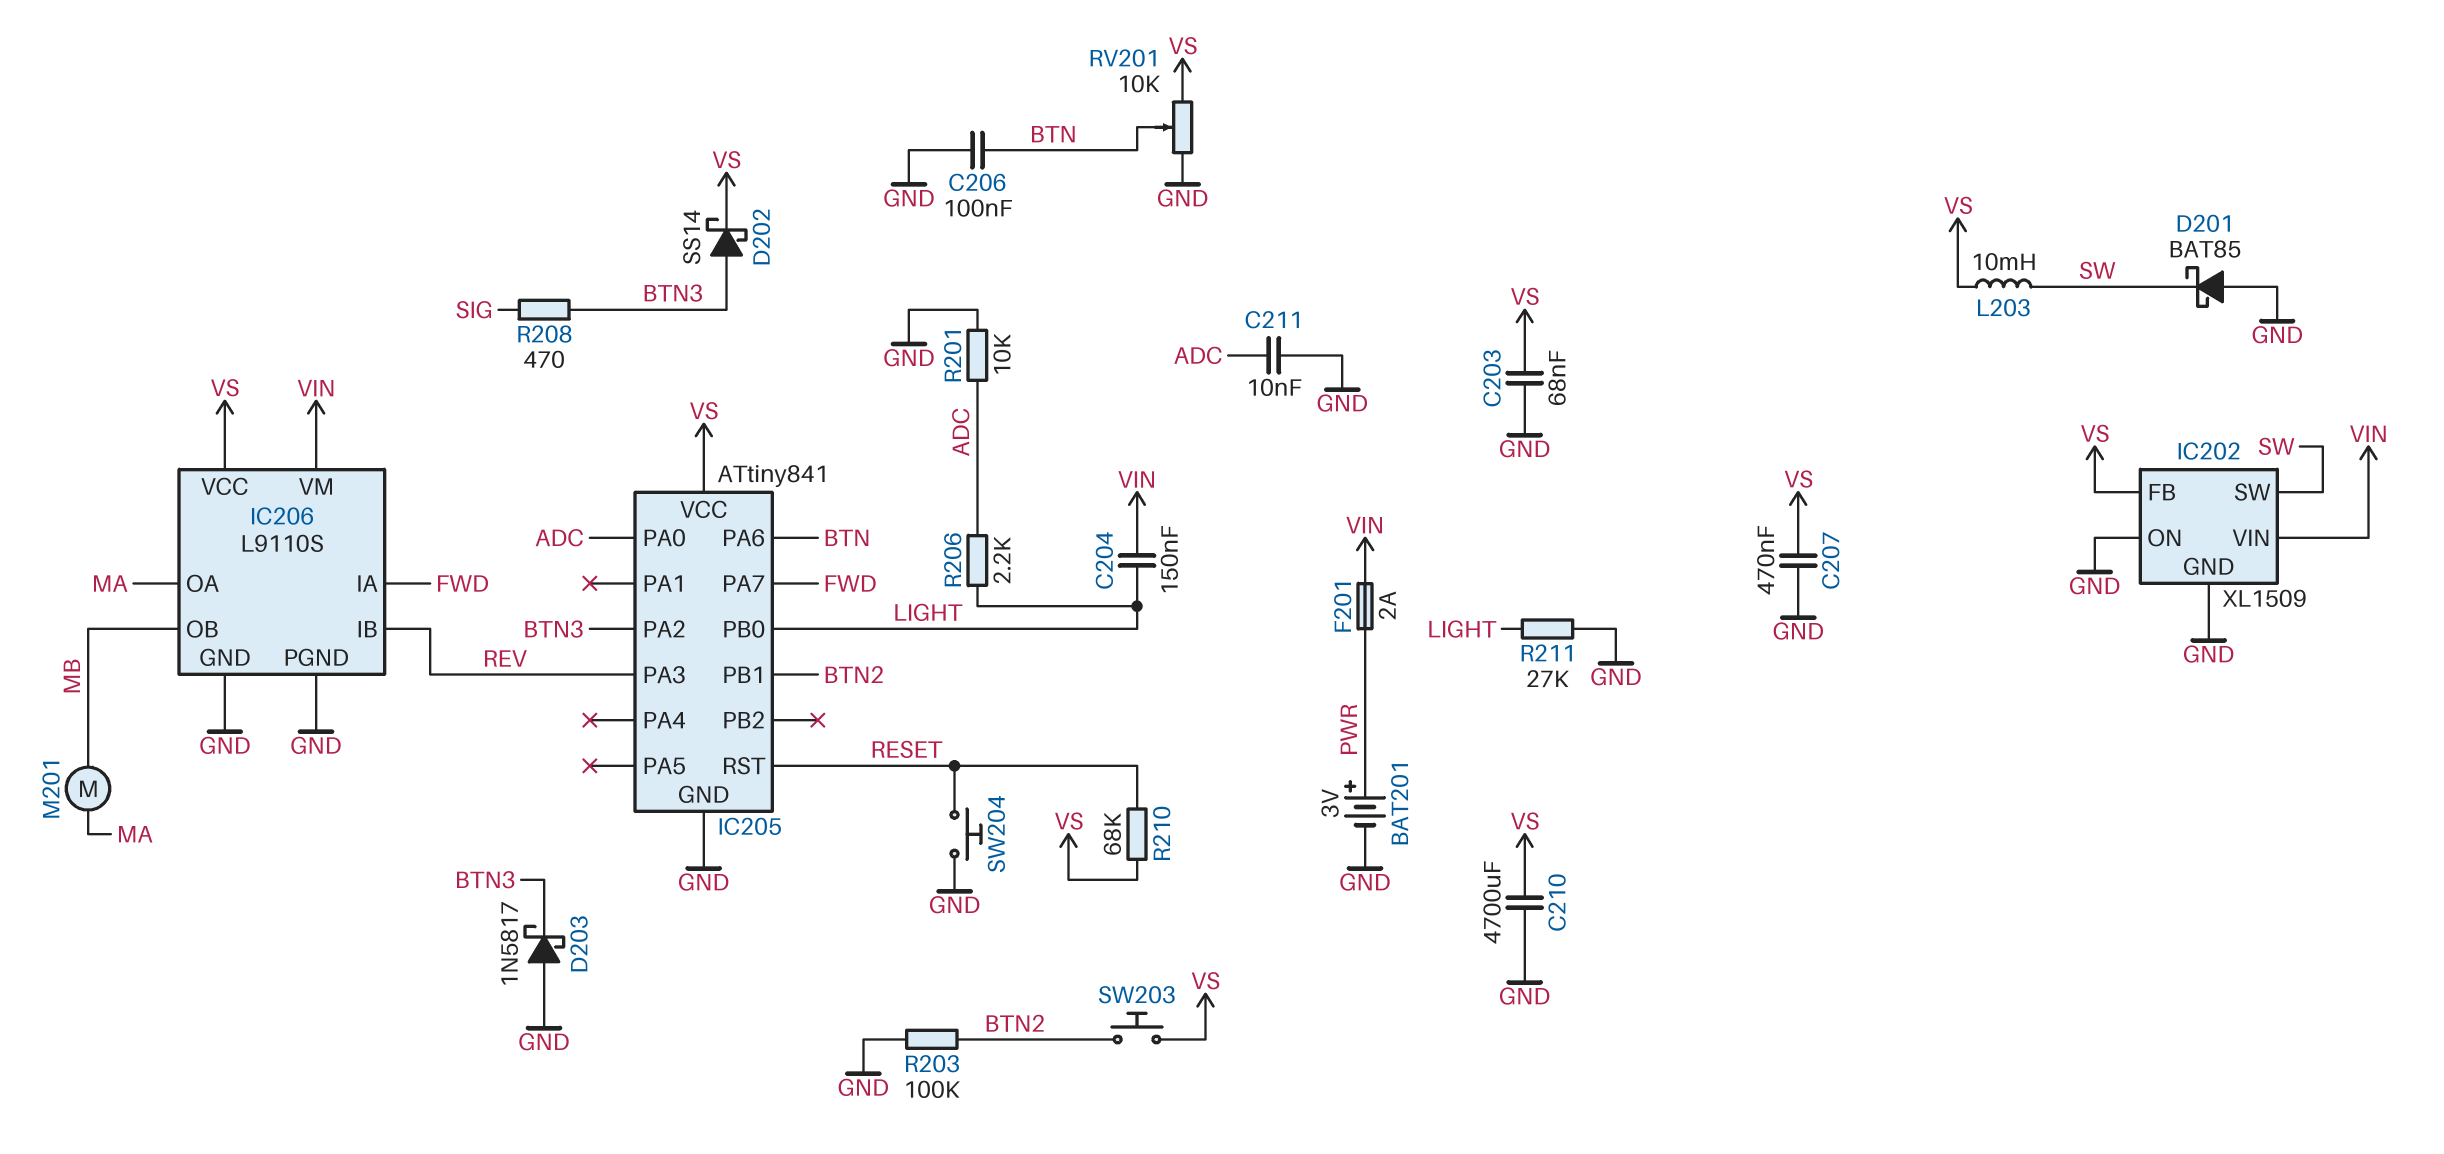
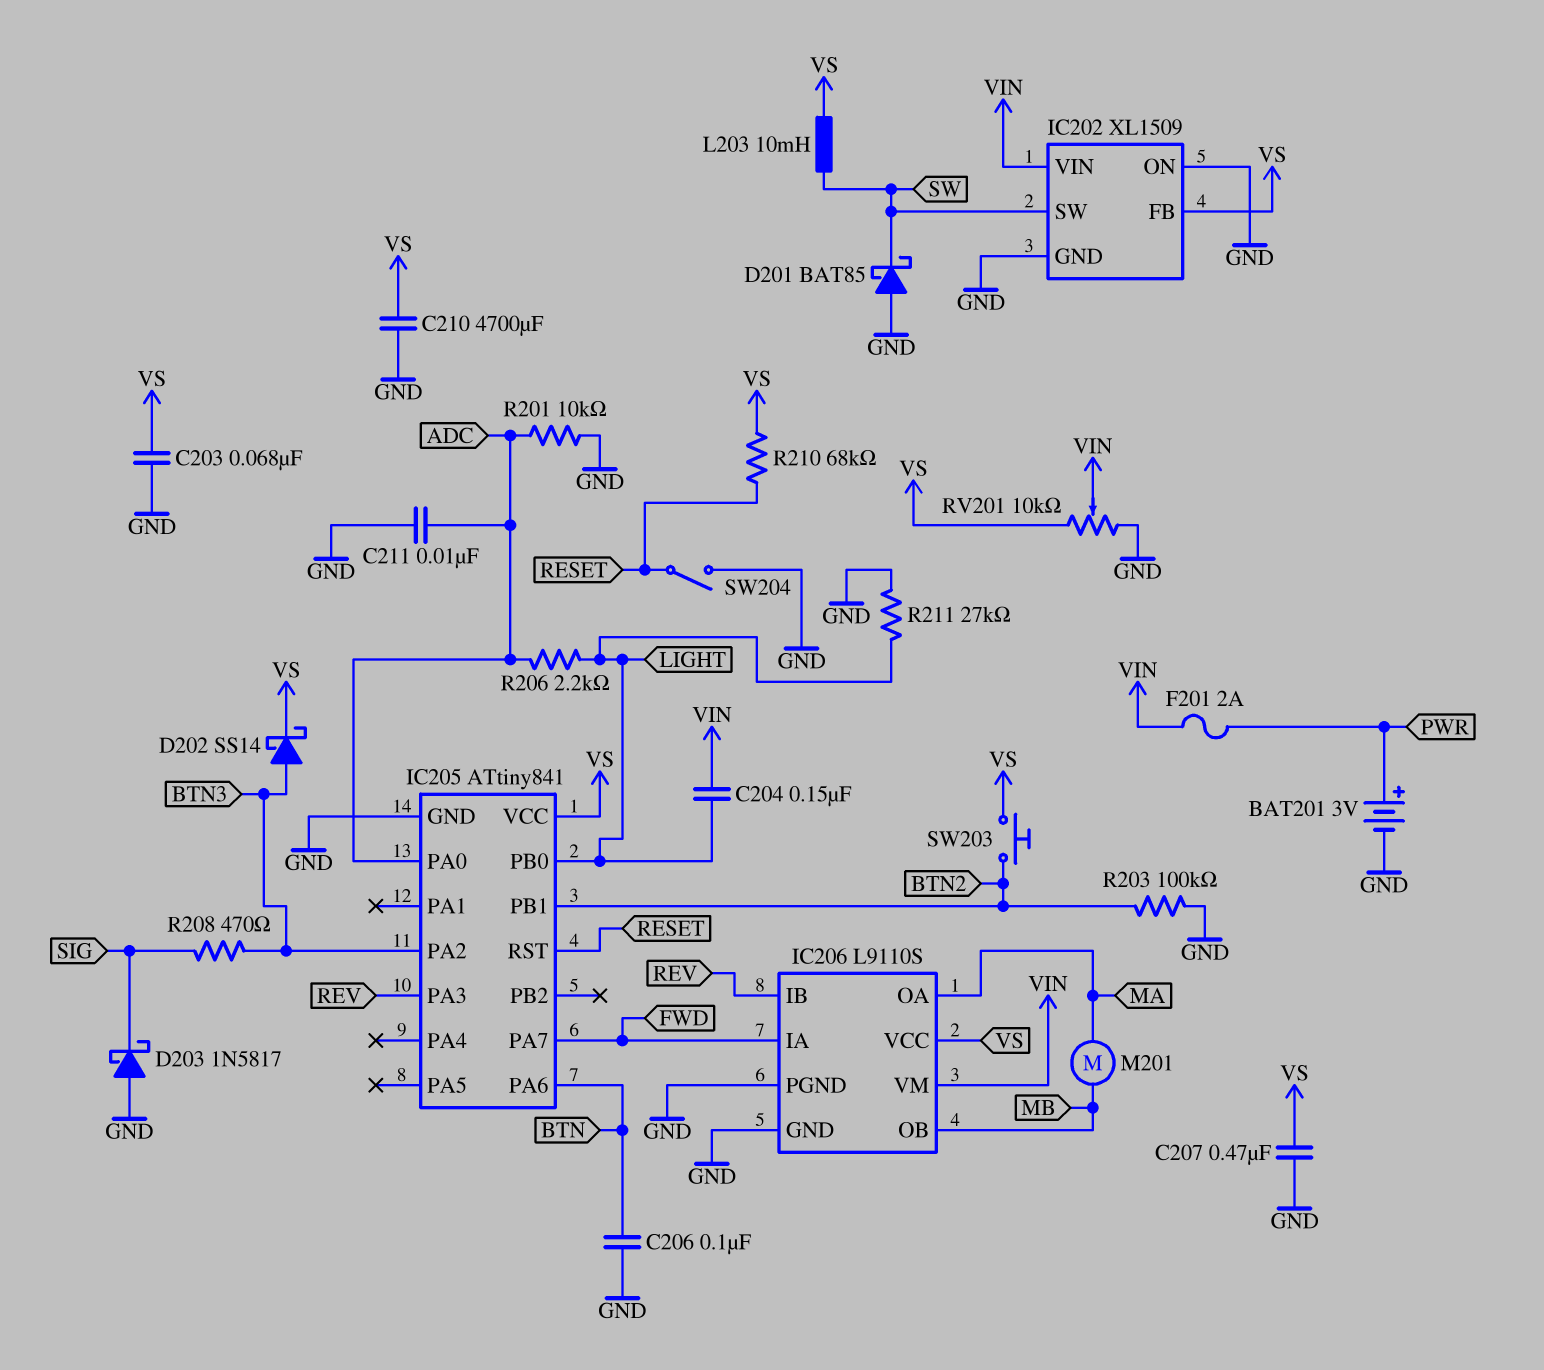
D203: schottky 1N5817 (A GND, K BTN3) -> schottky 1N5817 (A GND, K SIG)
RV201: 10k (GND, VS, wiper BTN) -> 10k (GND, VS, wiper VIN)
SW204: button (GND, RESET) -> switch (GND, RESET)

